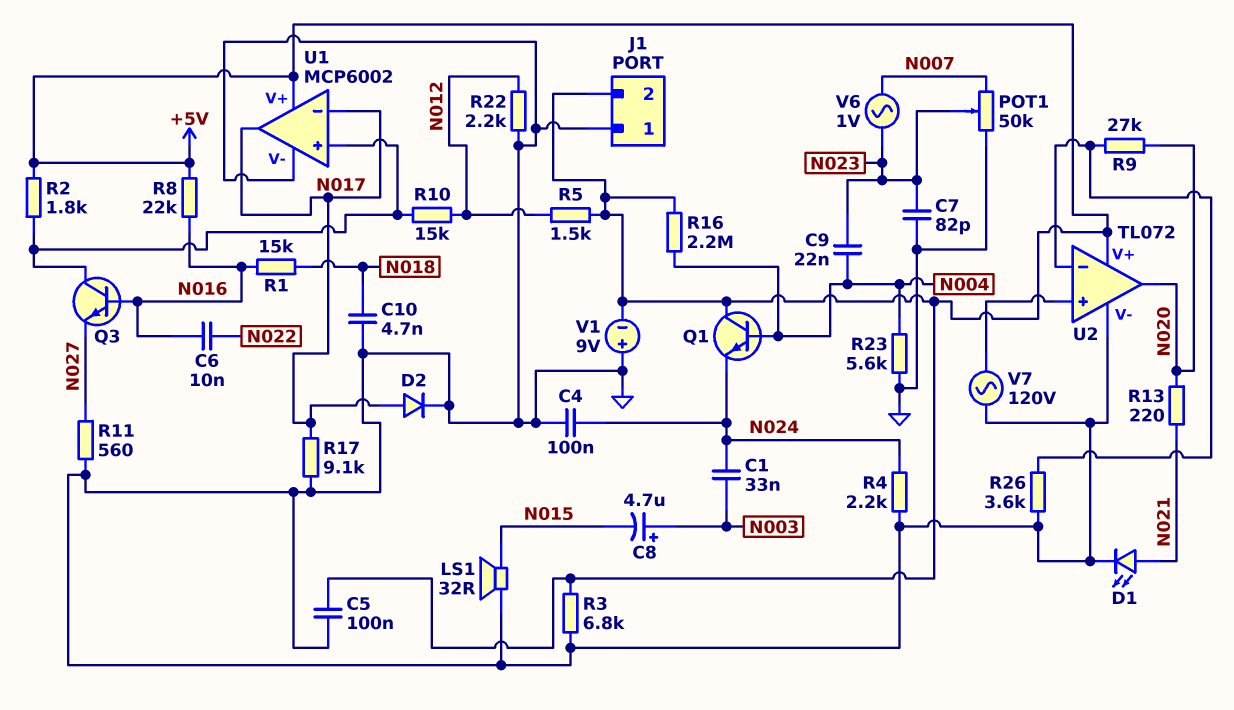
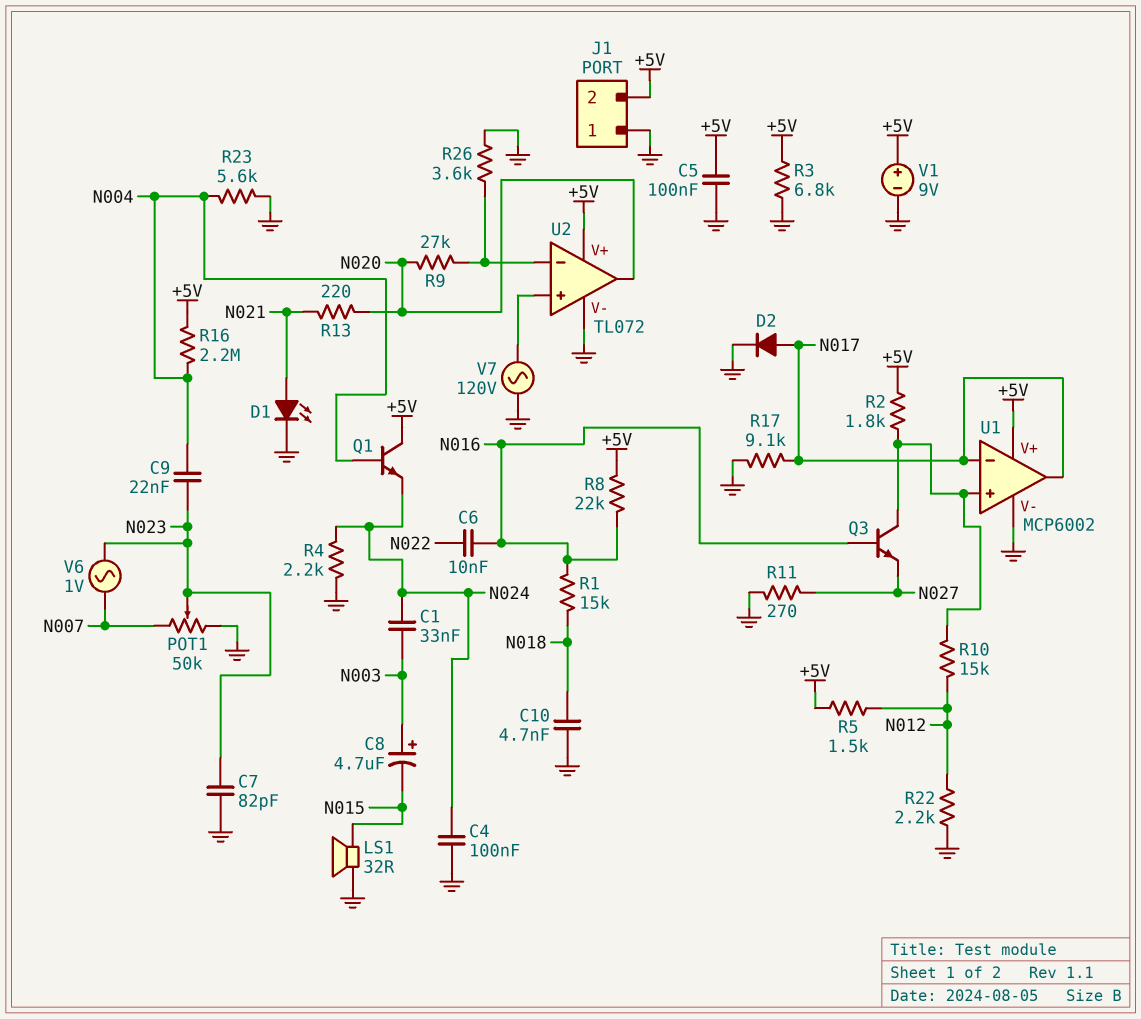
R11: 560 (GND, N027) -> 270 (GND, N027)
V1: 9V (plus GND, minus +5V) -> 9V (plus +5V, minus GND)

